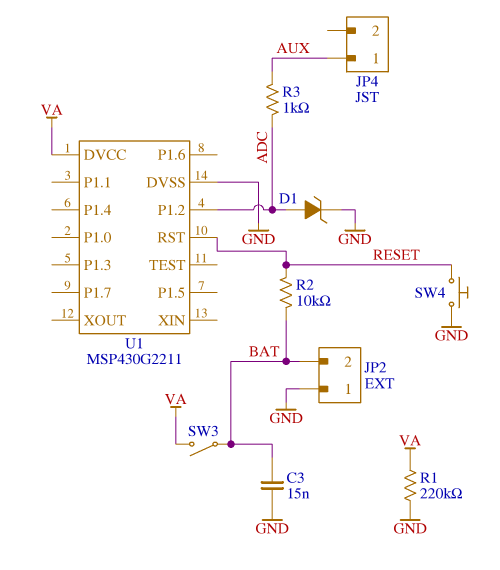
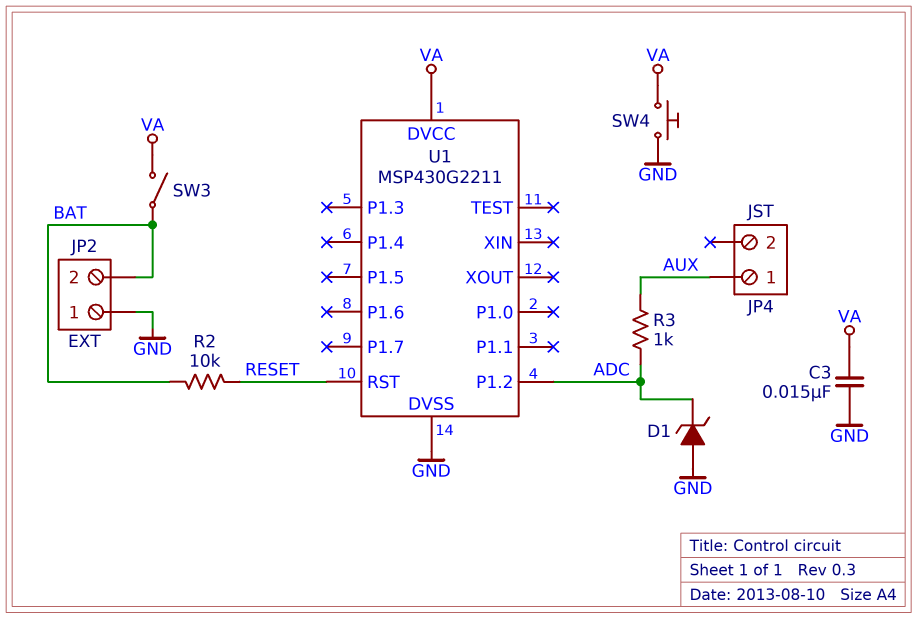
C3: 15nF (BAT, GND) -> 15nF (GND, VA)
D1: zener (A ADC, K GND) -> zener (A GND, K ADC)
R1: 220k (GND, VA) -> none
SW4: button (GND, RESET) -> button (GND, VA)

